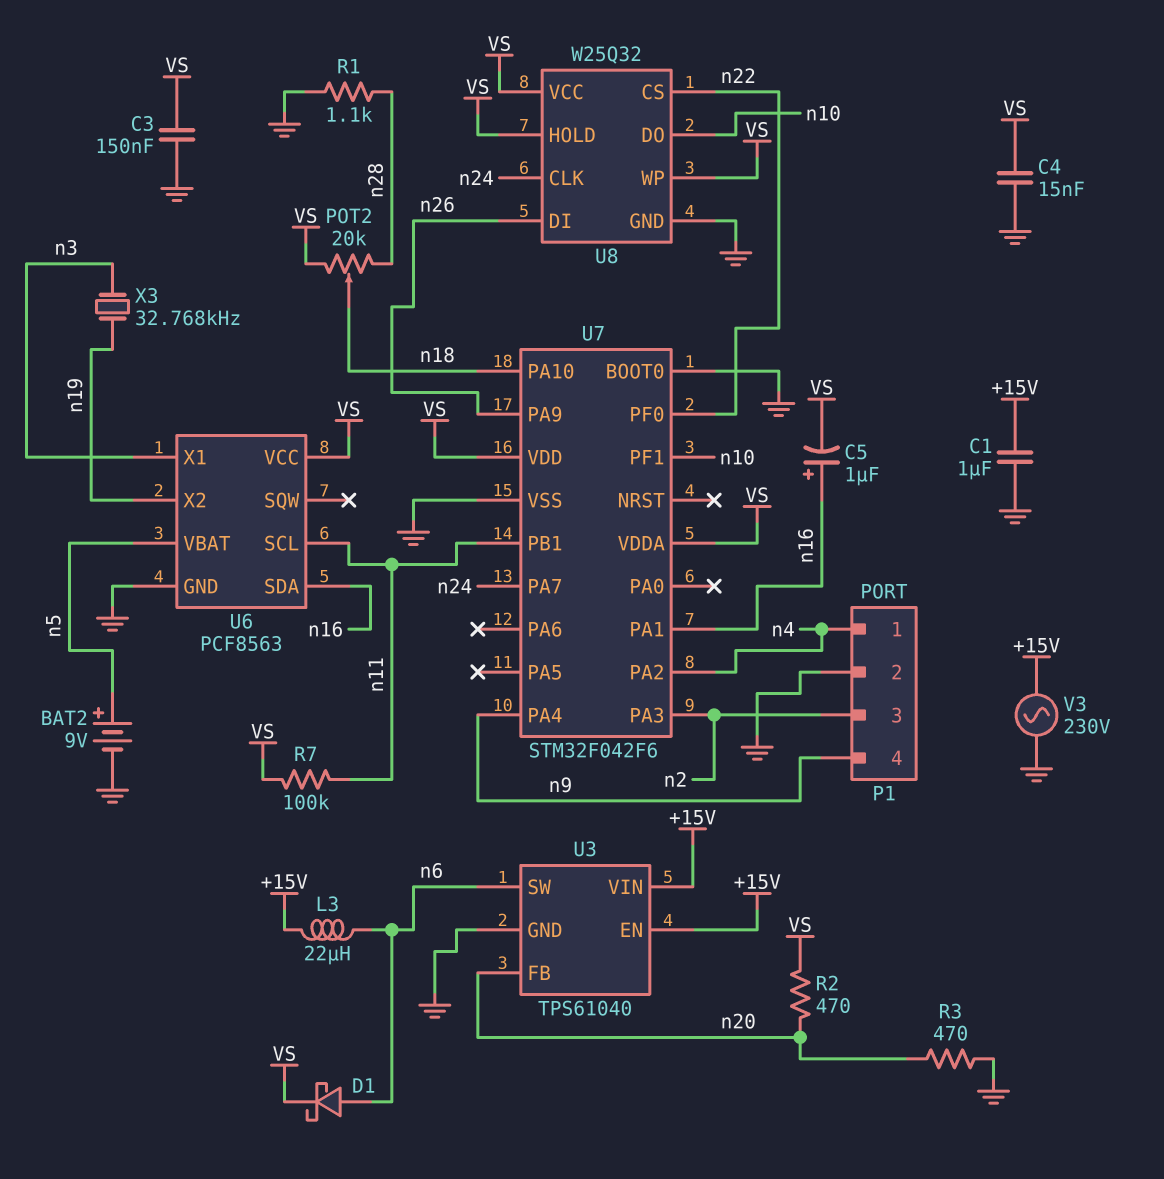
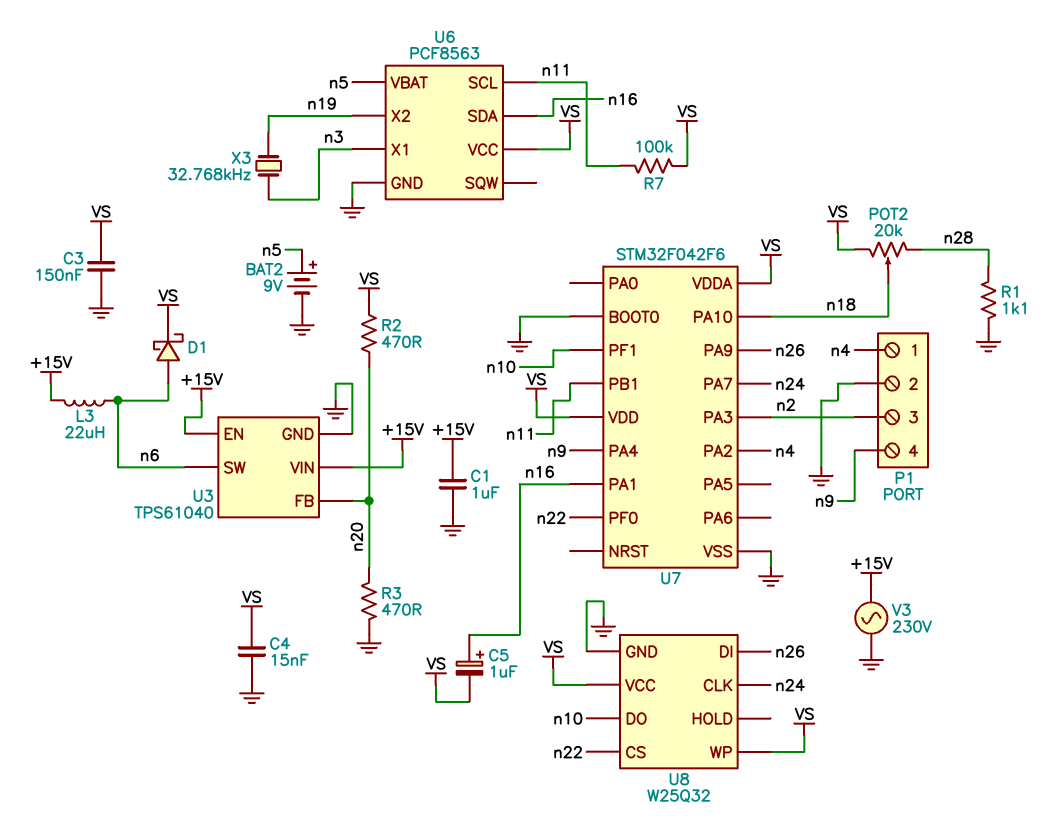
U8 pin HOLD: VS -> none

